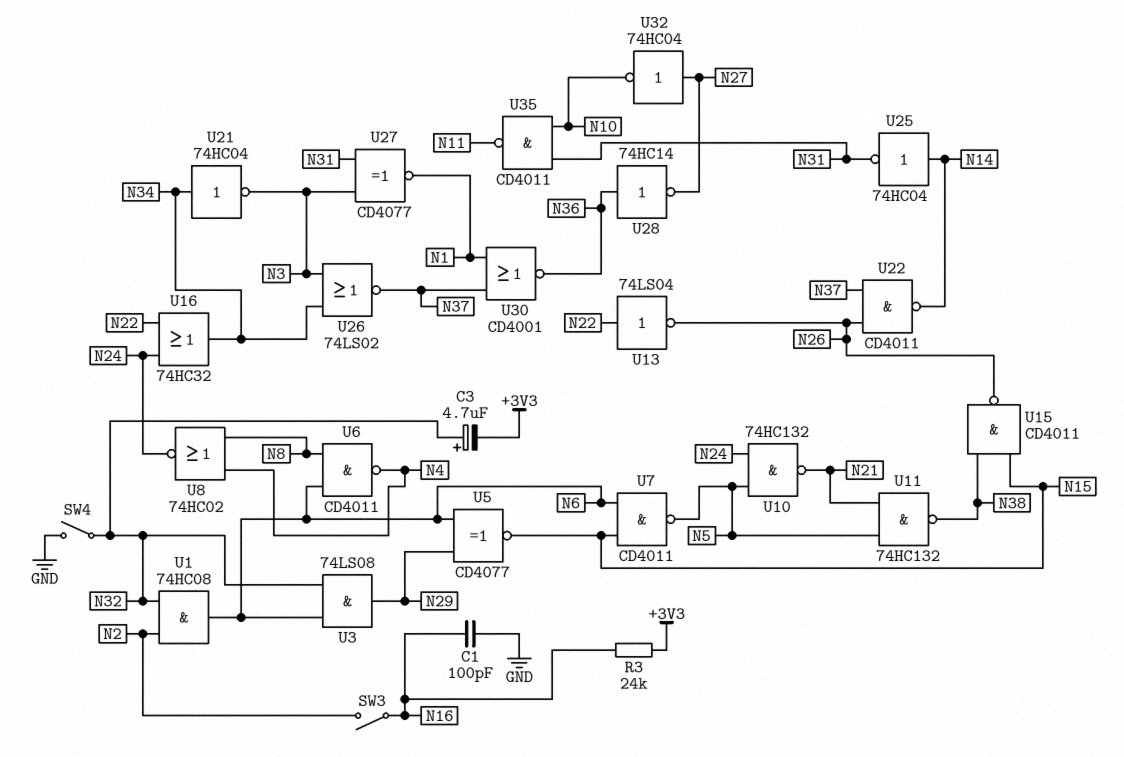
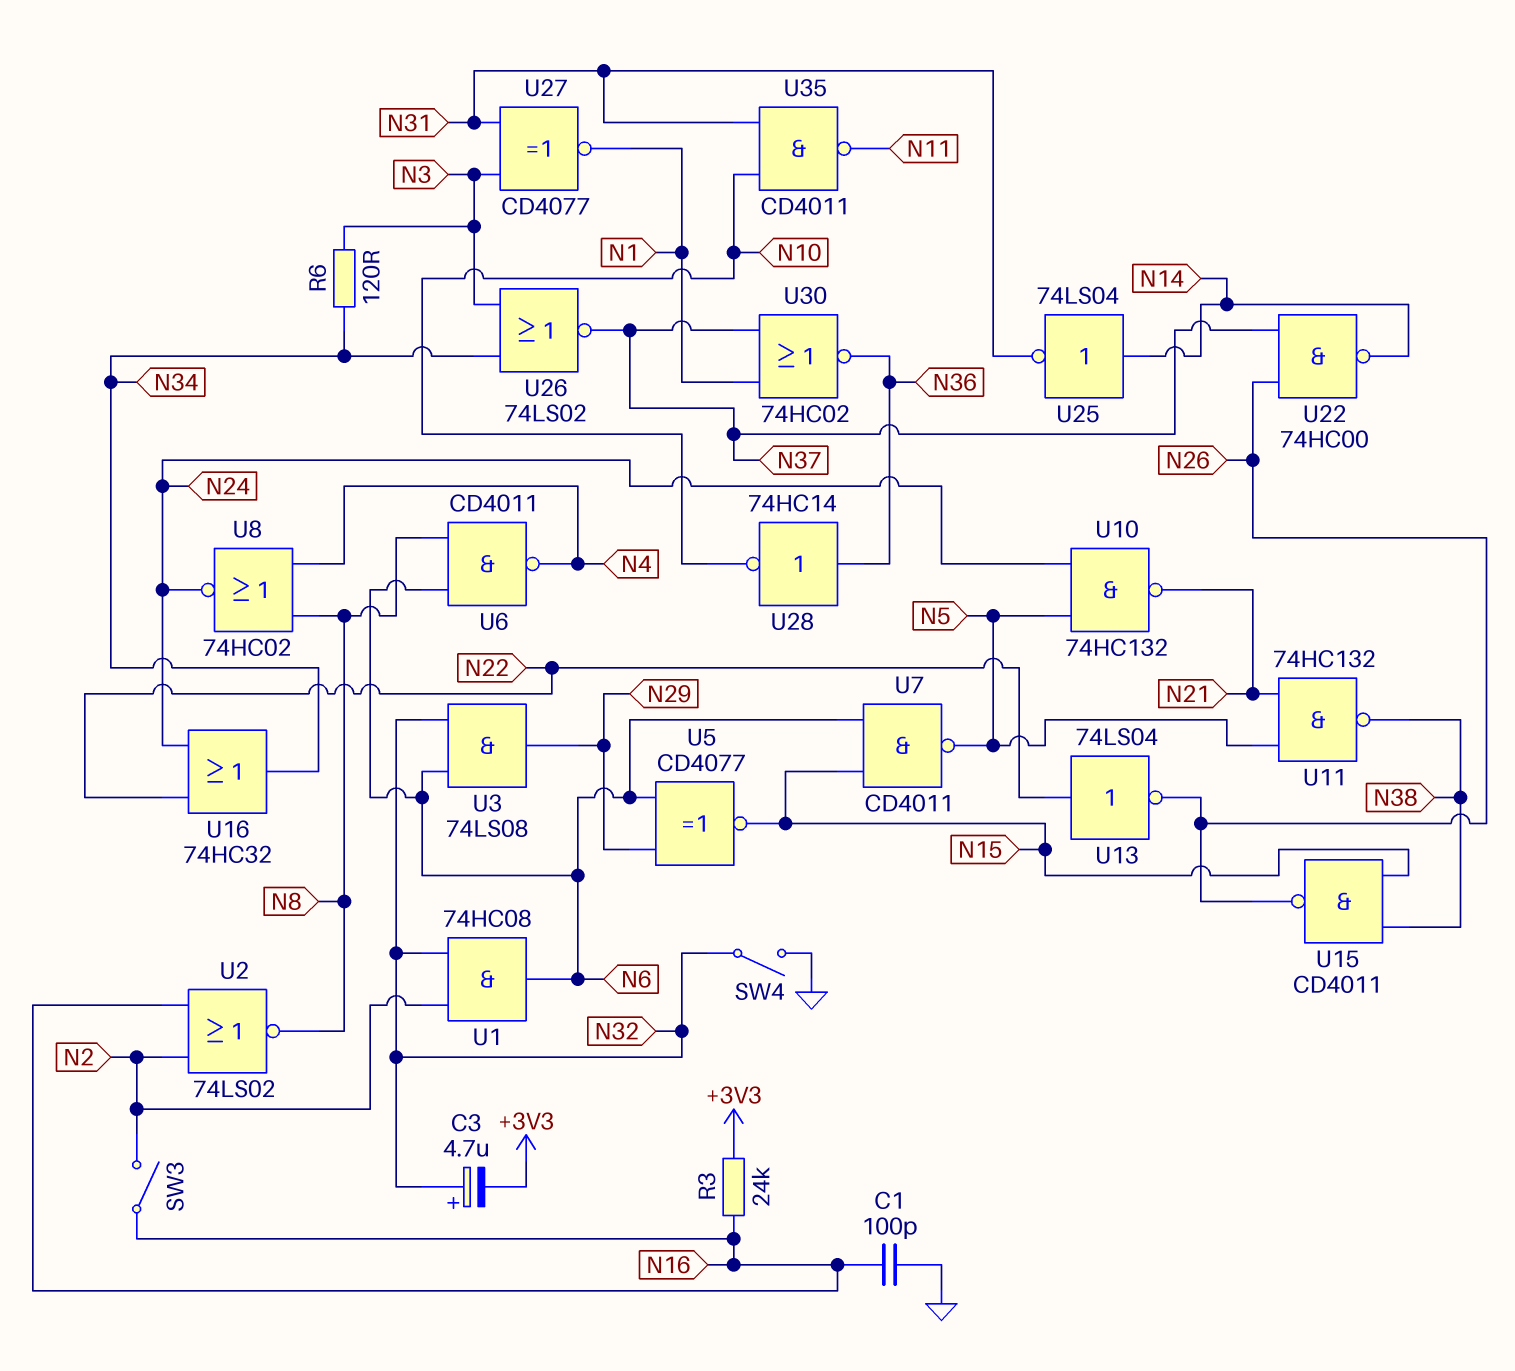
R6: none -> 120 (N3, N34)
U2: none -> NOR 74LS02 (in N2, in N16, out N8)
U21: NOT 74HC04 (in N34, out N3) -> none
U22: NAND CD4011 (in N26, in N37, out N14) -> NAND 74HC00 (in N26, in N37, out N14)
U25: NOT 74HC04 (in N14, out N31) -> NOT 74LS04 (in N14, out N31)
U28: NOT 74HC14 (in N36, out N27) -> NOT 74HC14 (in N36, out N10)
U30: NOR CD4001 (in N1, in N37, out N36) -> NOR 74HC02 (in N1, in N37, out N36)
U32: NOT 74HC04 (in N27, out N10) -> none

